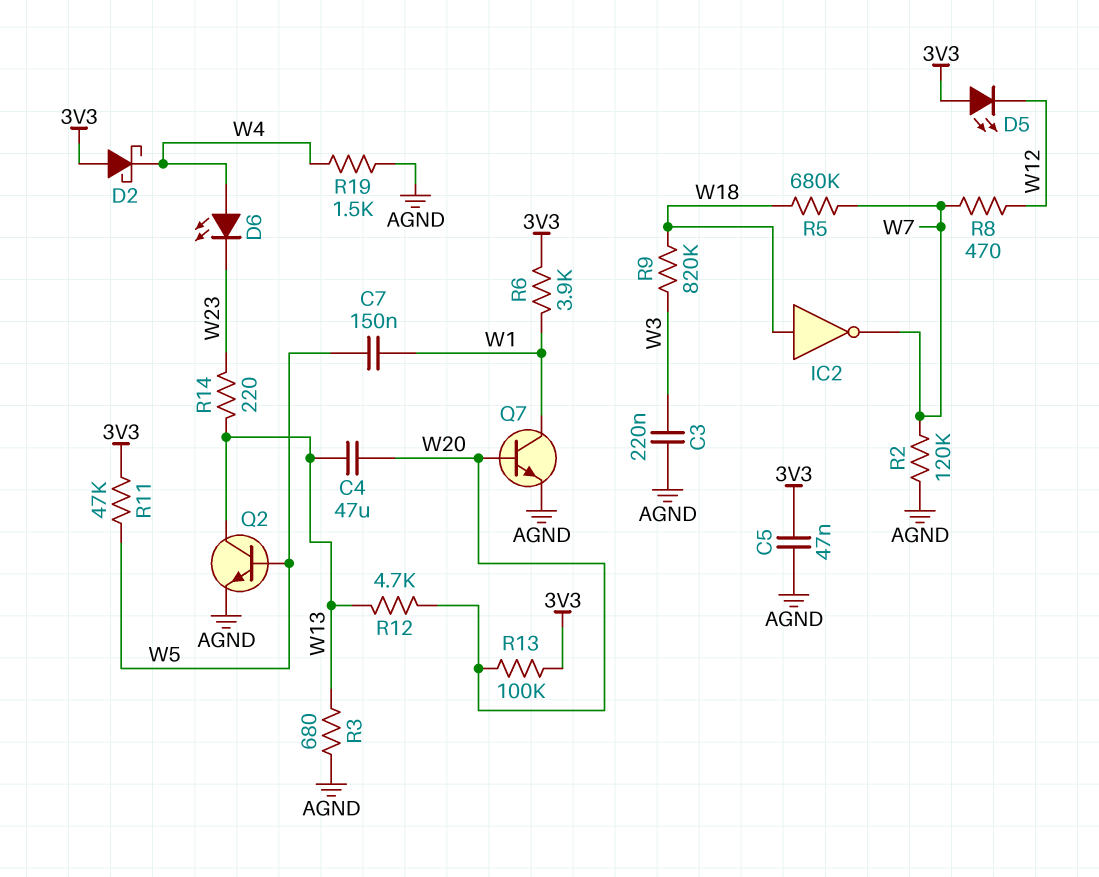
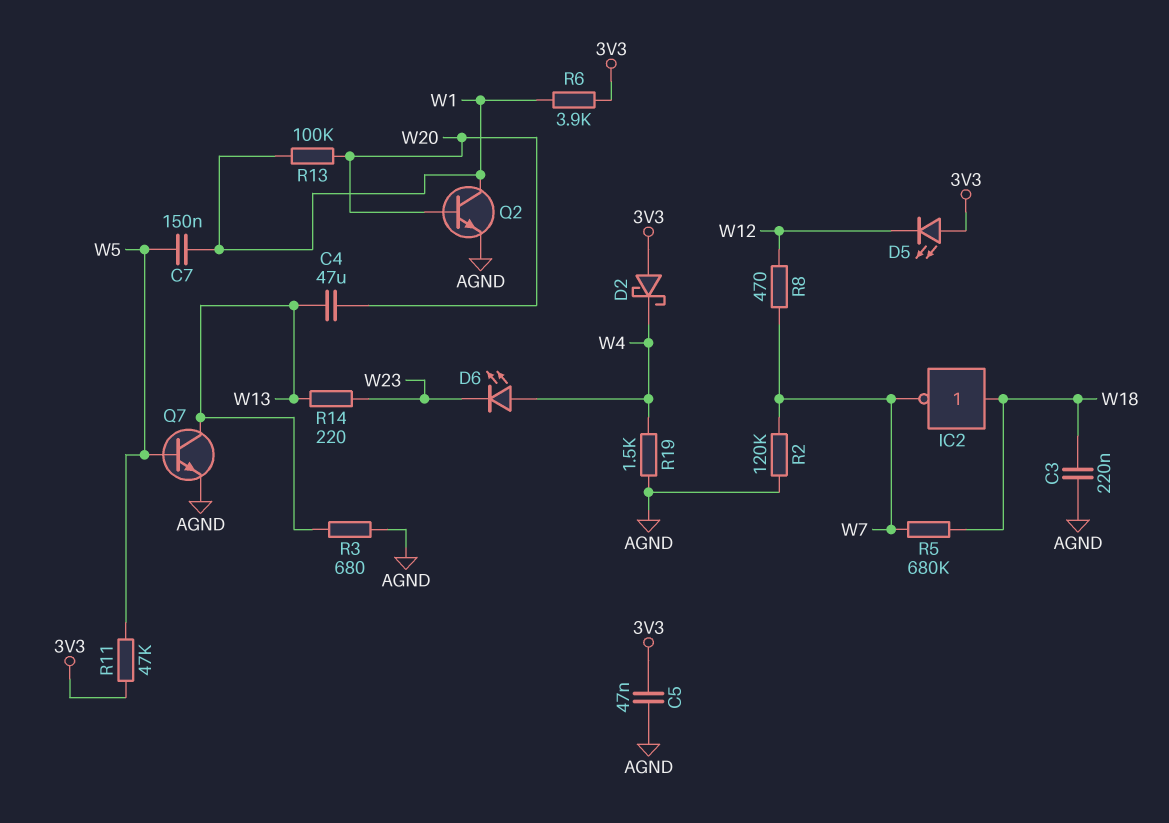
C3: 220nF (AGND, W3) -> 220nF (AGND, W18)
Q2: NPN (B W5, C W13, E AGND) -> NPN (B W20, C W1, E AGND)
Q7: NPN (B W20, C W1, E AGND) -> NPN (B W5, C W13, E AGND)
R9: 820k (W3, W18) -> none
R12: 4.7k (W13, W20) -> none
R13: 100k (3V3, W20) -> 100k (W1, W20)

